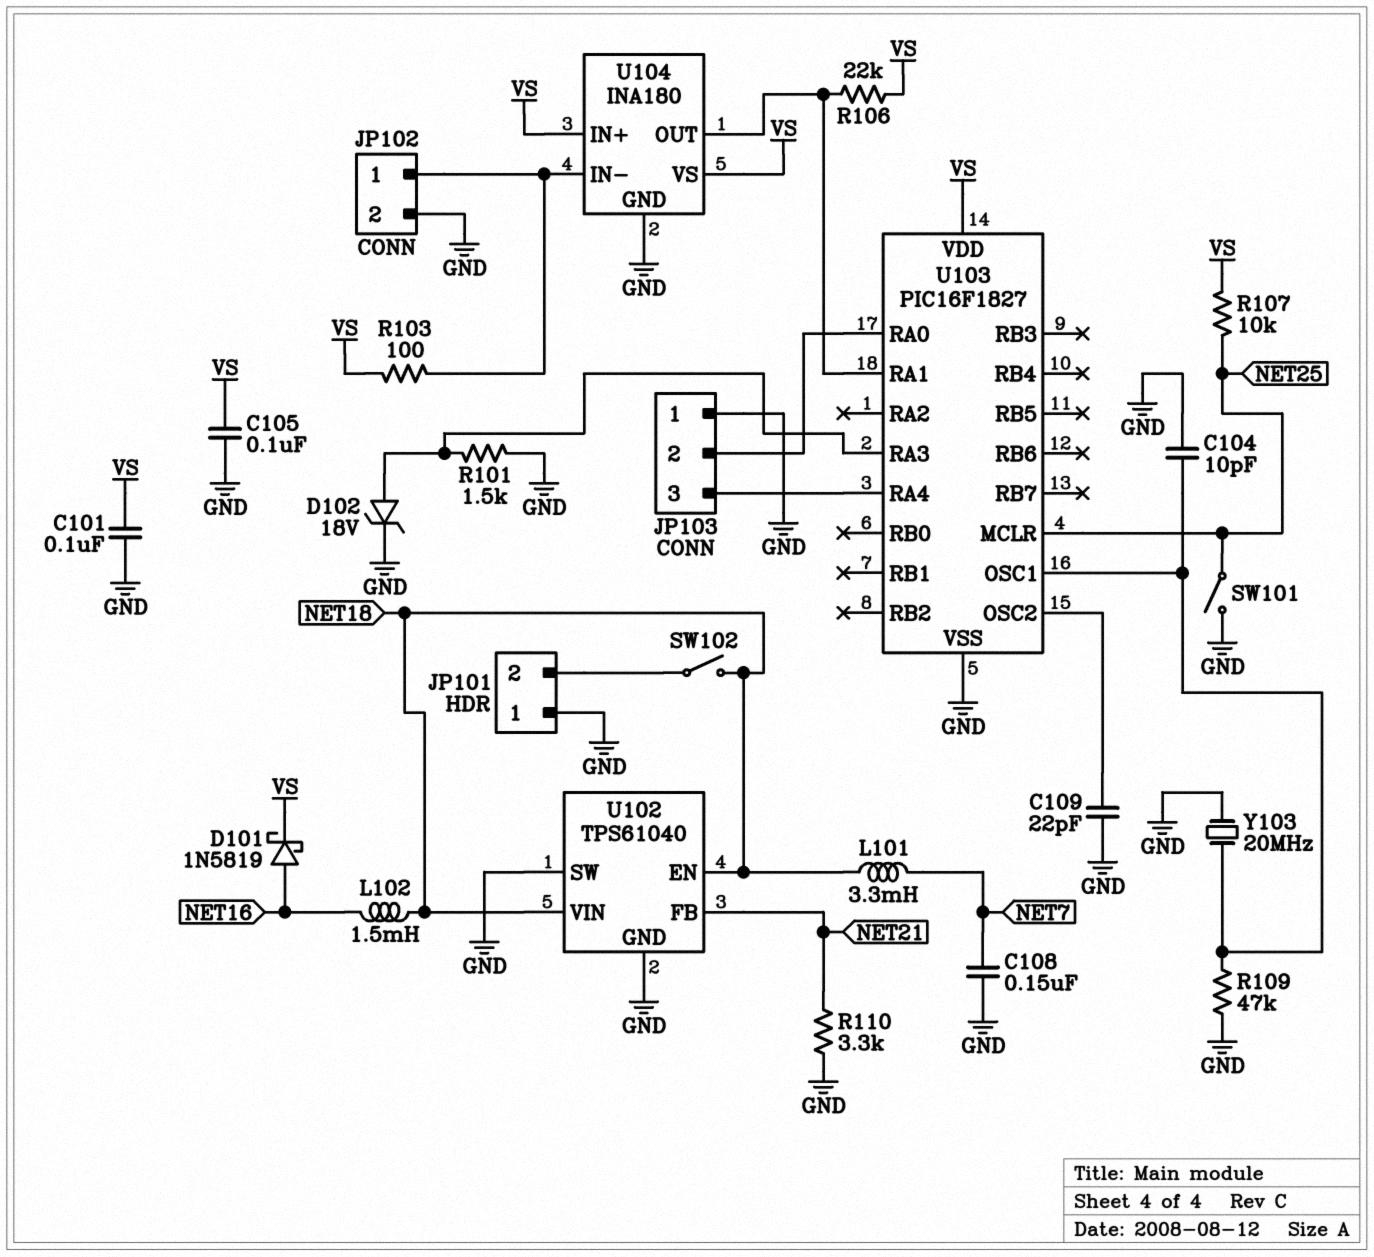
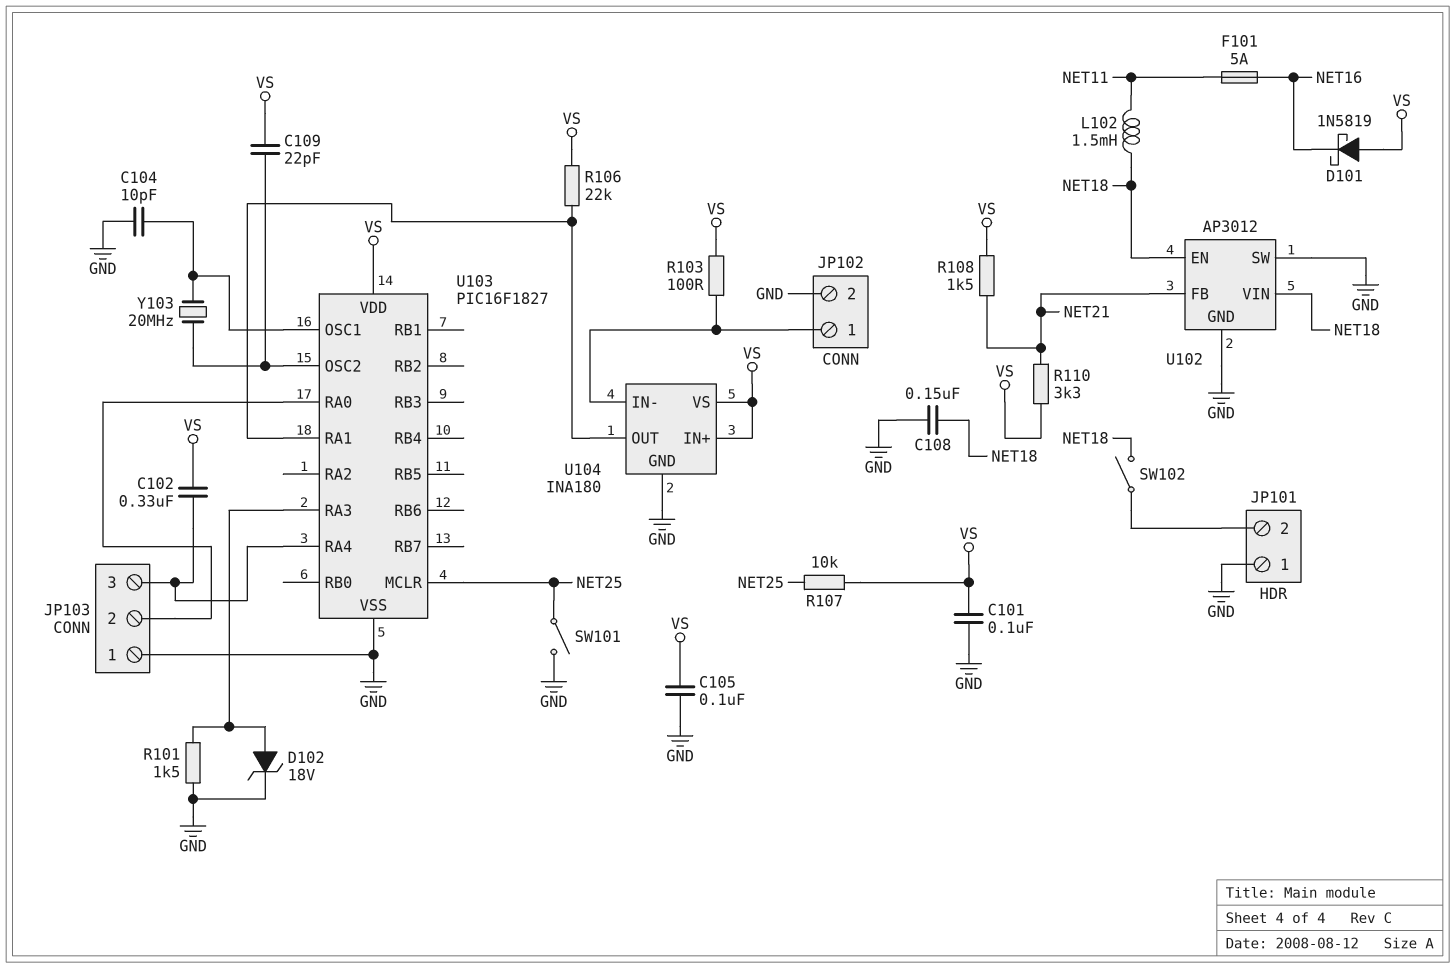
C102: none -> 330nF (JP103/3, VS)
C108: 150nF (GND, NET7) -> 150nF (GND, NET18)
C109: 22pF (GND, U103/OSC2) -> 22pF (U103/OSC2, VS)
D101: schottky 1N5819 (A NET16, K VS) -> schottky 1N5819 (A VS, K NET16)
F101: none -> 5A (NET11, NET16)
L101: 3.3mH (NET7, NET18) -> none
L102: 1.5mH (NET16, NET18) -> 1.5mH (NET11, NET18)
R108: none -> 1.5k (NET21, VS)
R109: 47k (GND, U103/OSC1) -> none
R110: 3.3k (GND, NET21) -> 3.3k (NET21, VS)
U102: TPS61040 -> AP3012
Y103: 20MHz (GND, U103/OSC1) -> 20MHz (U103/OSC1, U103/OSC2)

